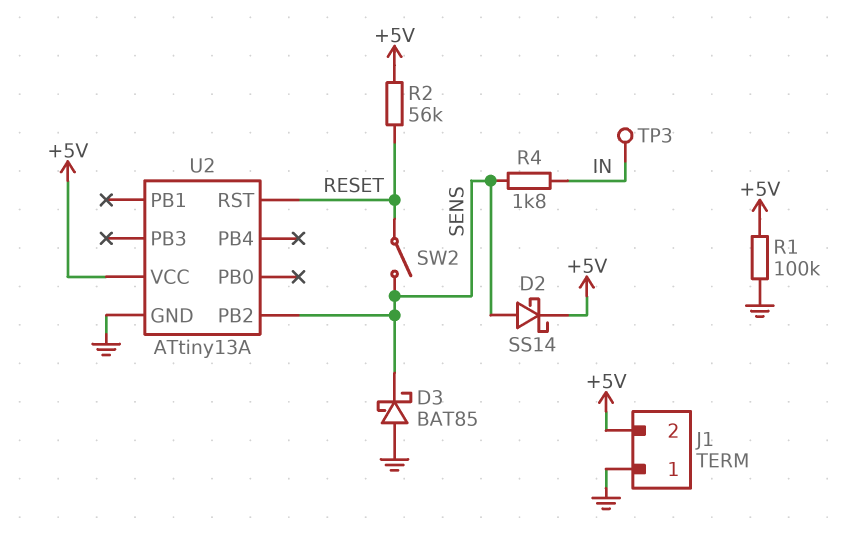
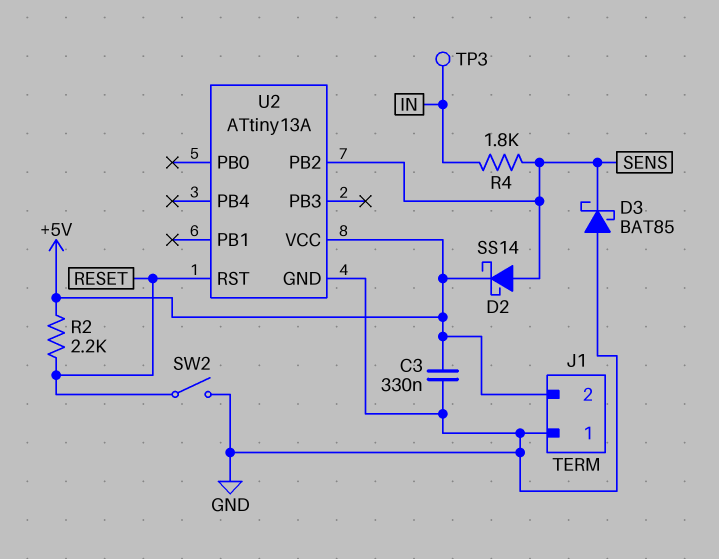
C3: none -> 330nF (+5V, GND)
R1: 100k (+5V, GND) -> none
R2: 56k (+5V, RESET) -> 2.2k (+5V, RESET)
SW2: switch (RESET, SENS) -> switch (GND, RESET)

